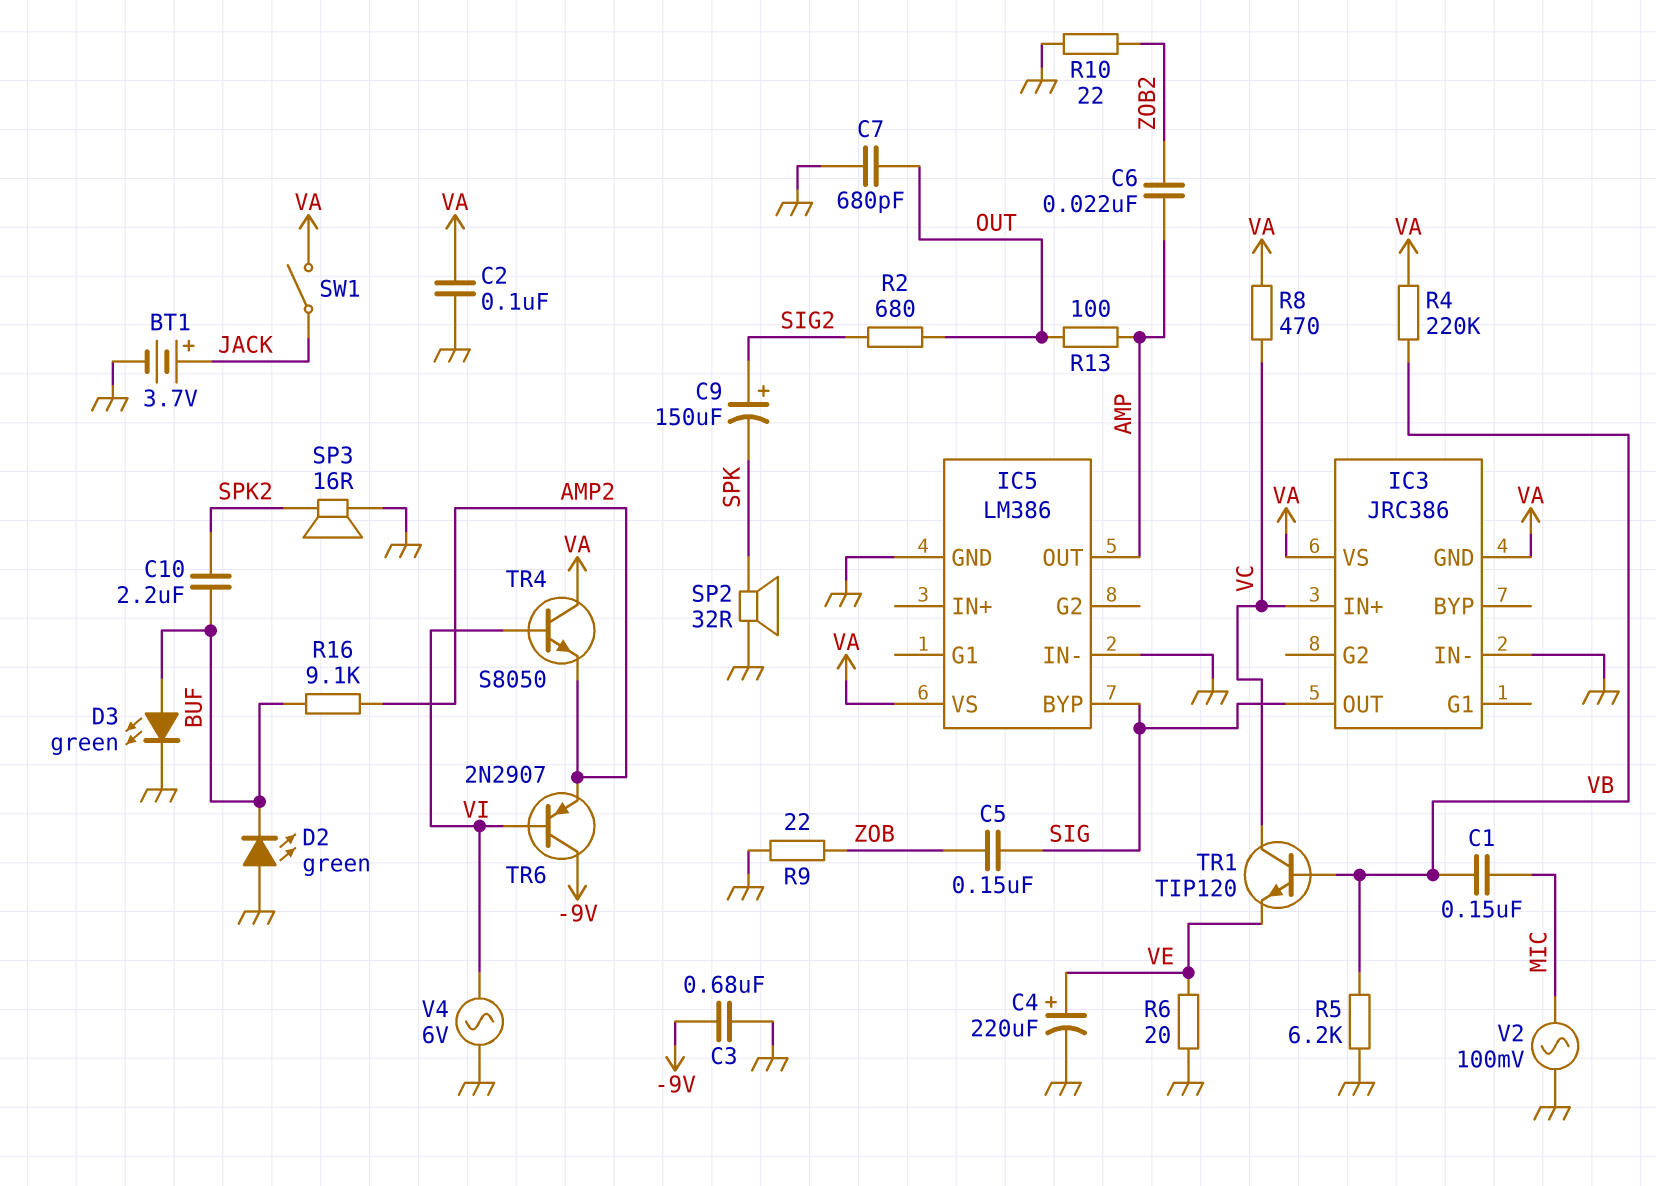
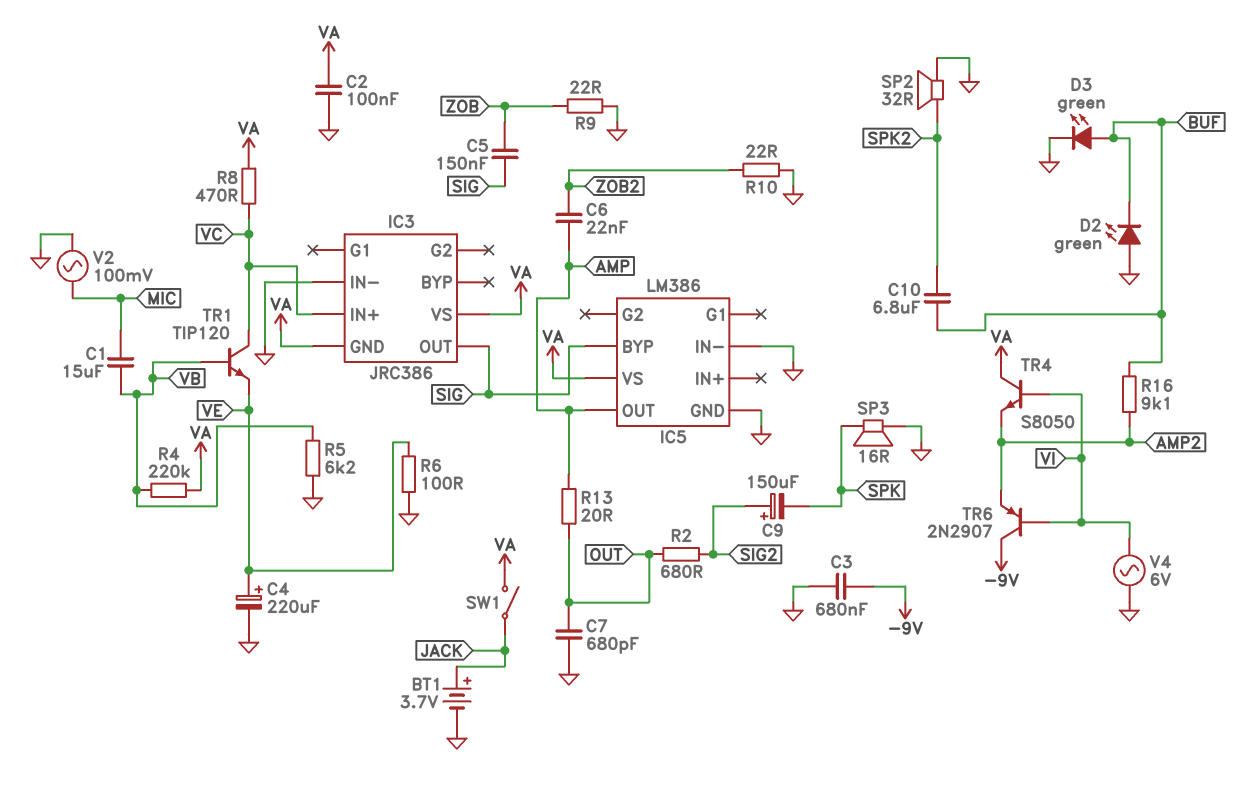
C1: 150nF (MIC, VB) -> 15uF (MIC, VB)
C10: 2.2uF (BUF, SPK2) -> 6.8uF (BUF, SPK2)
R6: 20 (GND, VE) -> 100 (GND, VE)
R13: 100 (AMP, OUT) -> 20 (AMP, OUT)
SP2: speaker 32R (GND, SPK) -> speaker 32R (GND, SPK2)
SP3: speaker 16R (GND, SPK2) -> speaker 16R (GND, SPK)

